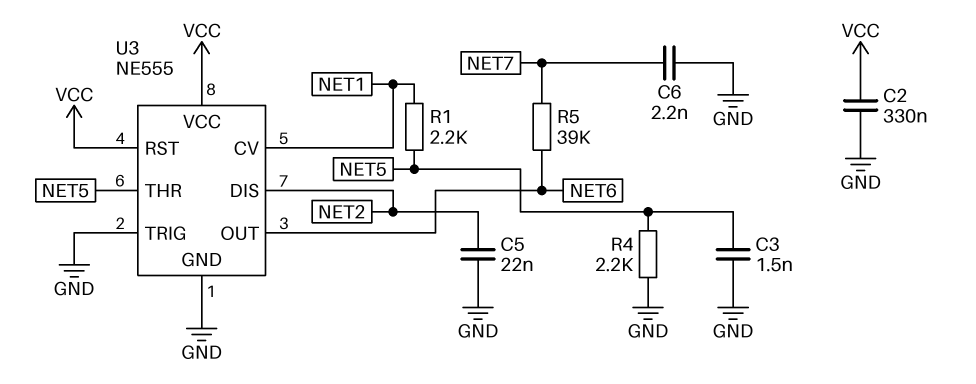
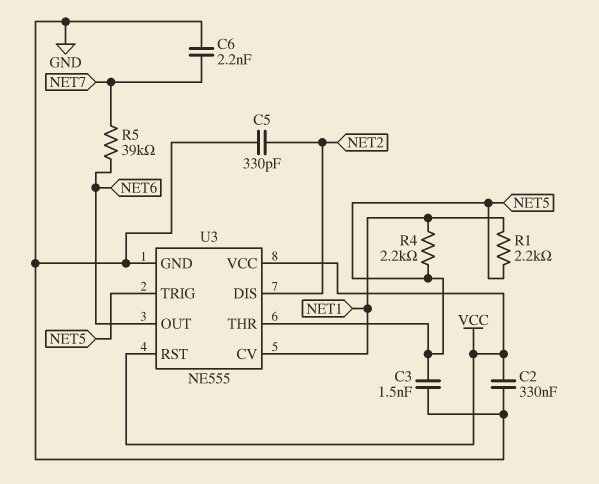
C5: 22nF (GND, NET2) -> 330pF (GND, NET2)
R4: 2.2k (GND, NET5) -> 2.2k (NET1, NET5)
U3 pin TRIG: GND -> NET5

